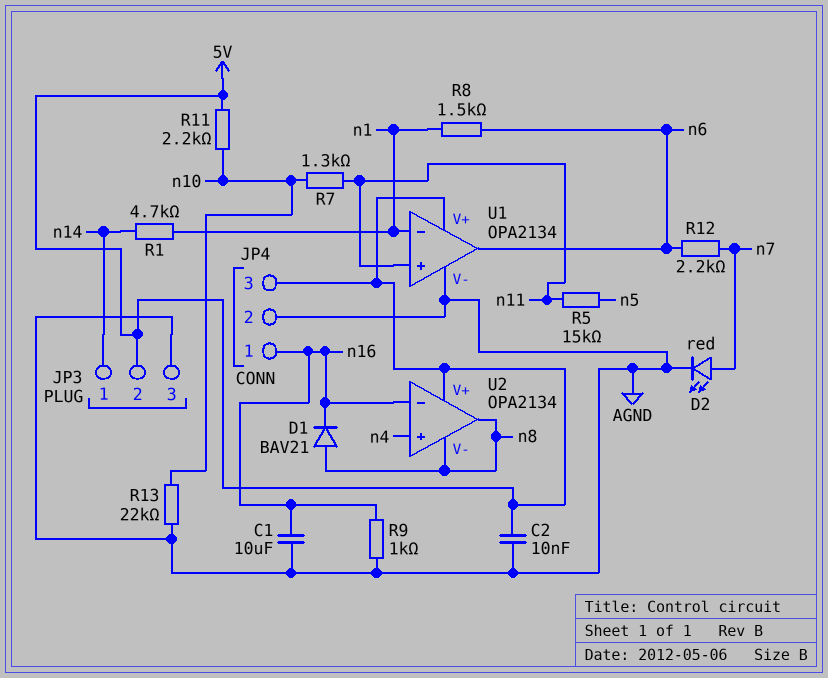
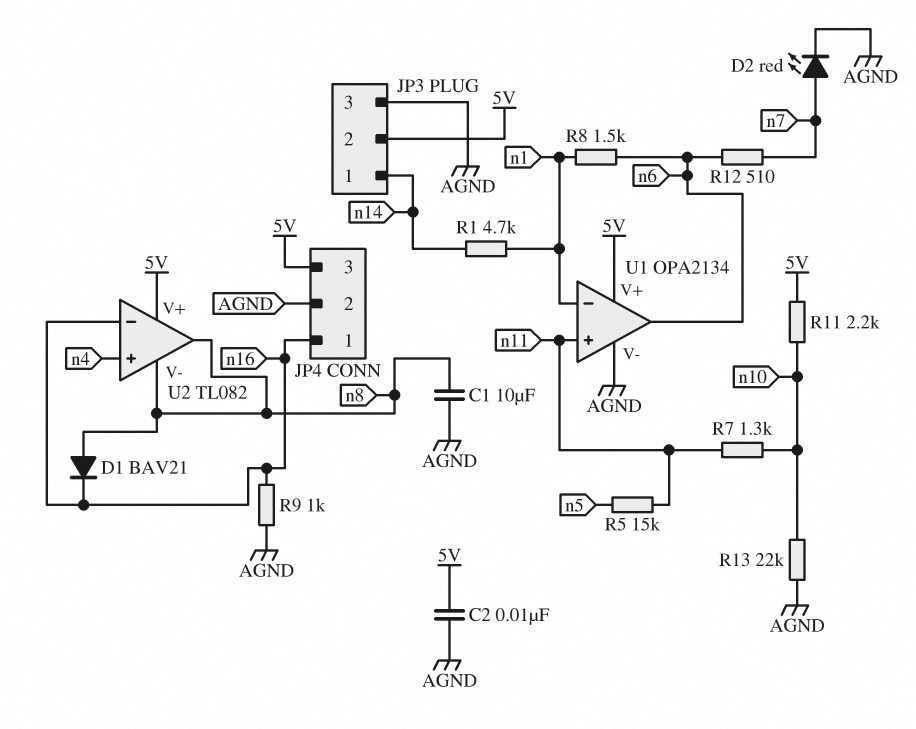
C1: 10uF (AGND, n16) -> 10uF (AGND, n8)
R12: 2.2k (n6, n7) -> 510 (n6, n7)
U2: OPA2134 -> TL082

